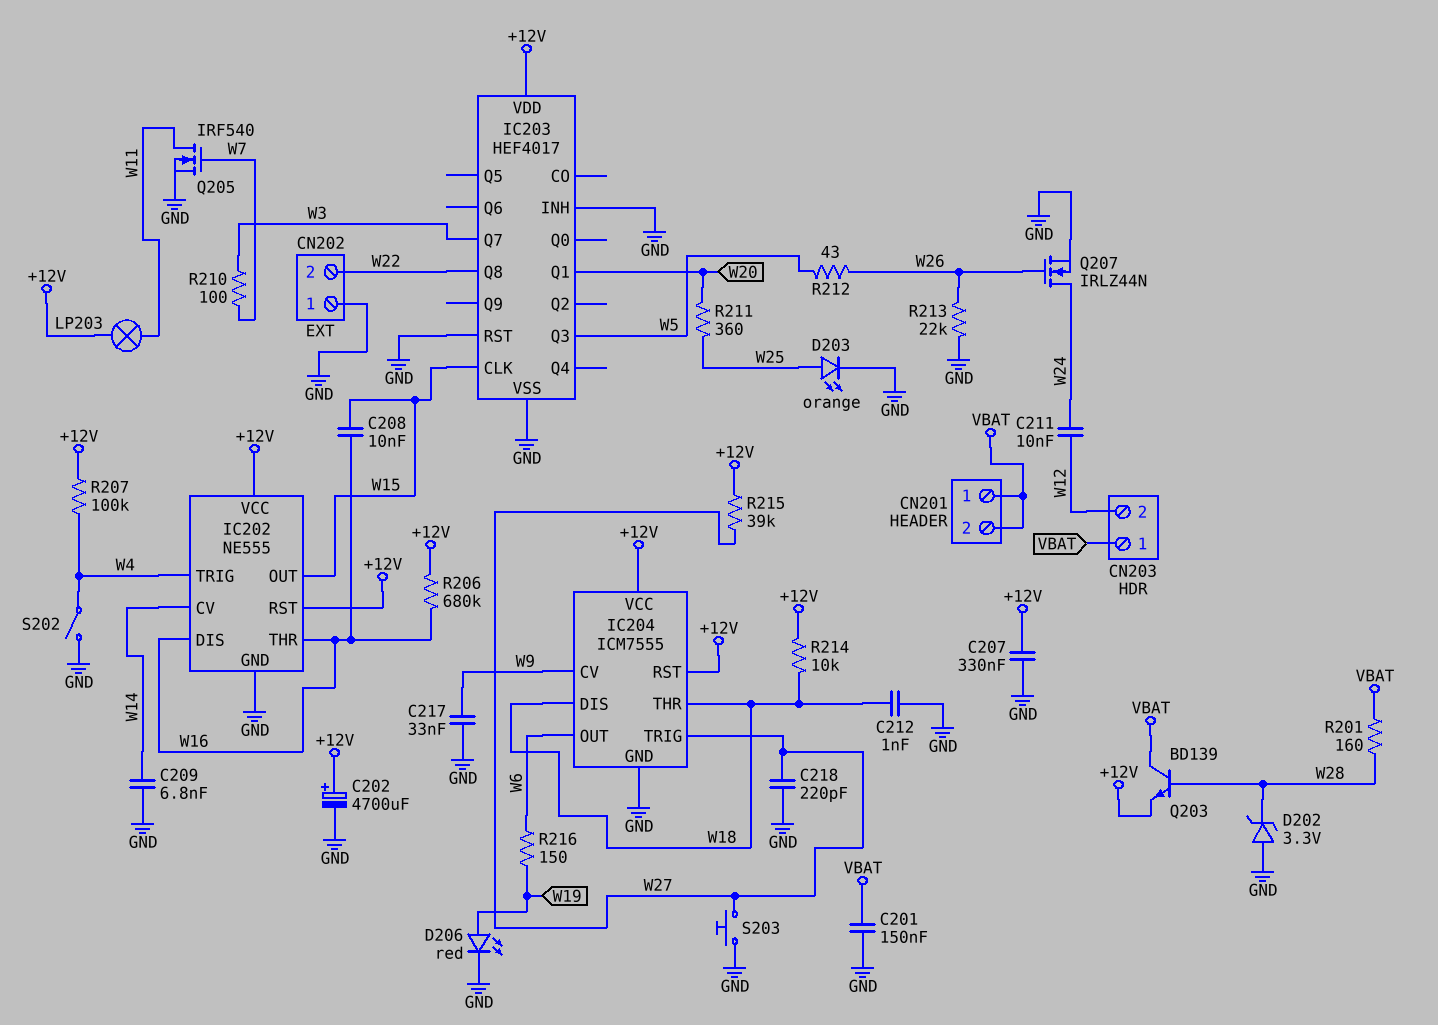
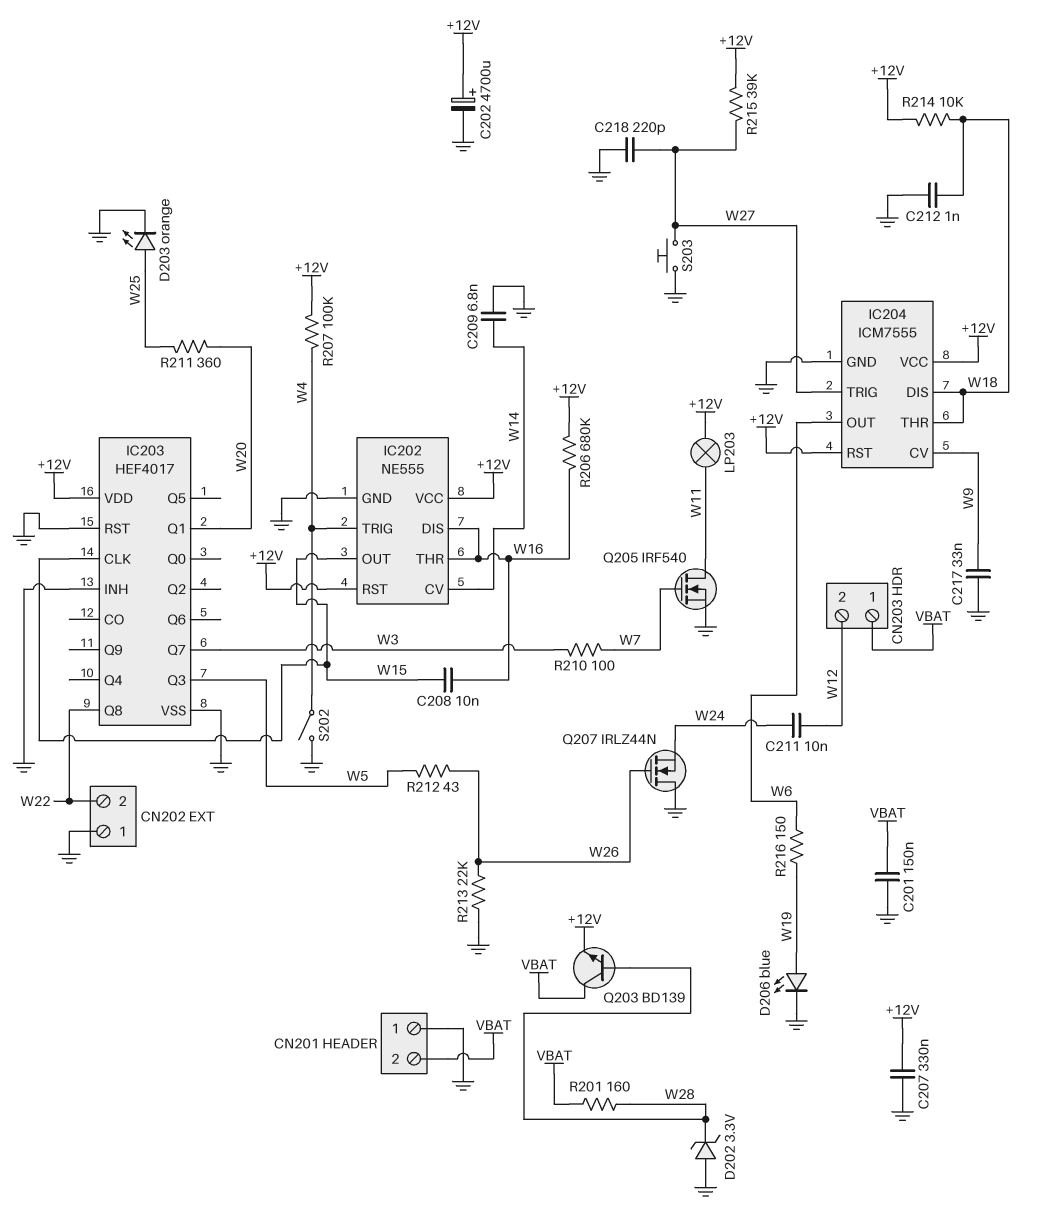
CN201 pin 1: VBAT -> GND
D206: LED red (A W19, K GND) -> LED blue (A W19, K GND)
Q207: NMOS IRLZ44N (G W26, D W24, S GND) -> NMOS IRLZ44N (G W26, D GND, S W24)

